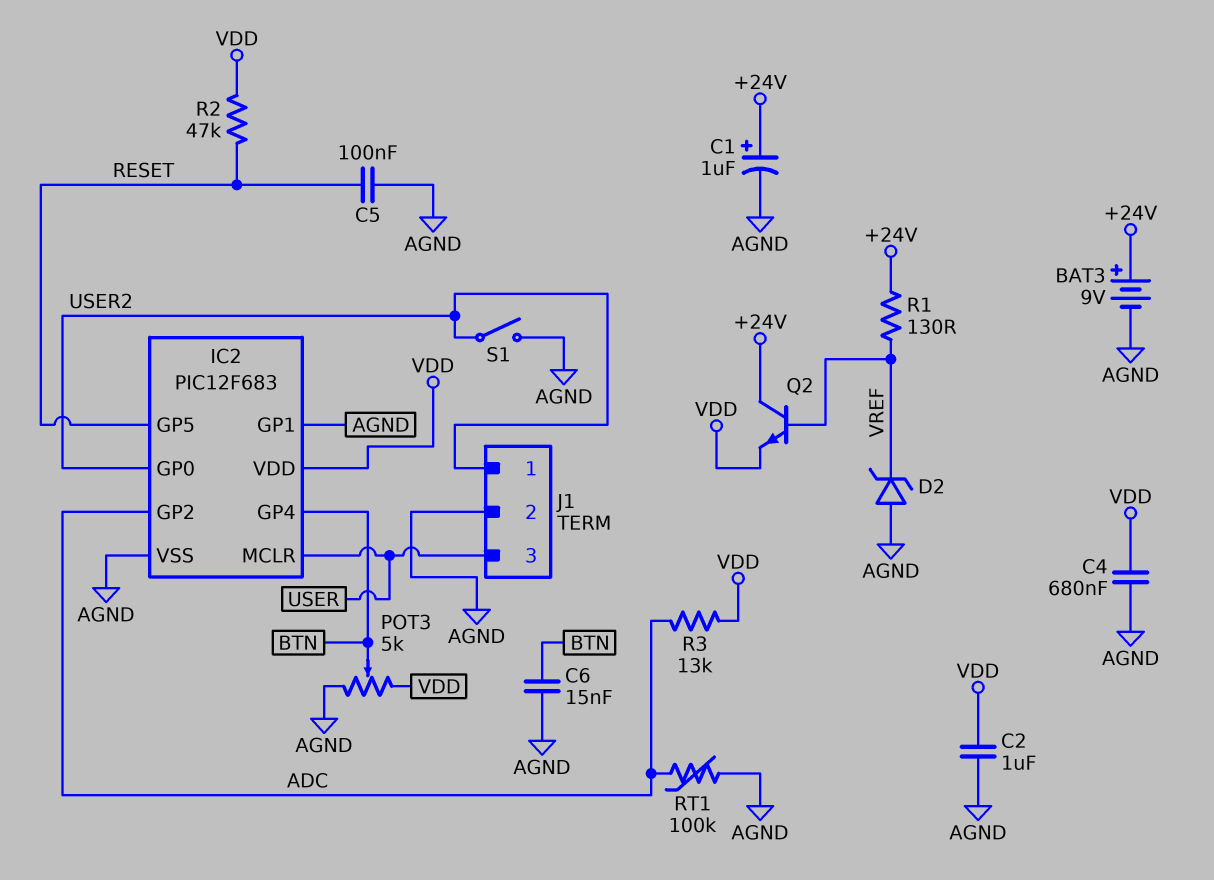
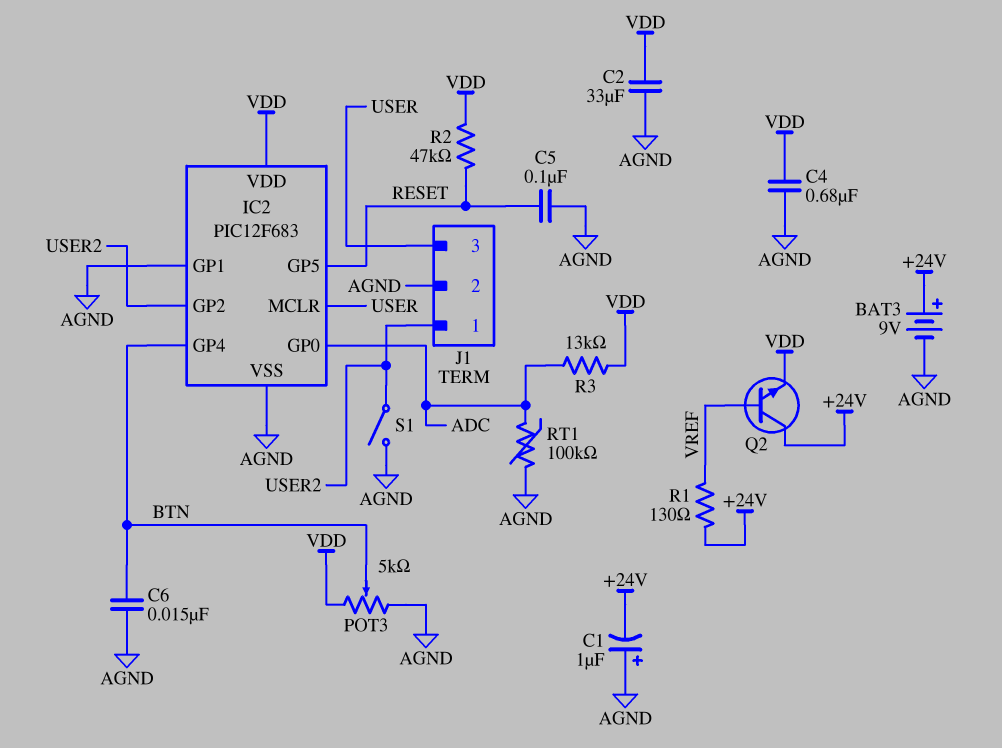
C1: 1uF (plus +24V, minus AGND) -> 1uF (plus AGND, minus +24V)
C2: 1uF (AGND, VDD) -> 33uF (AGND, VDD)
D2: zener (A AGND, K VREF) -> none
IC2 pin GP0: USER2 -> ADC
IC2 pin GP2: ADC -> USER2

